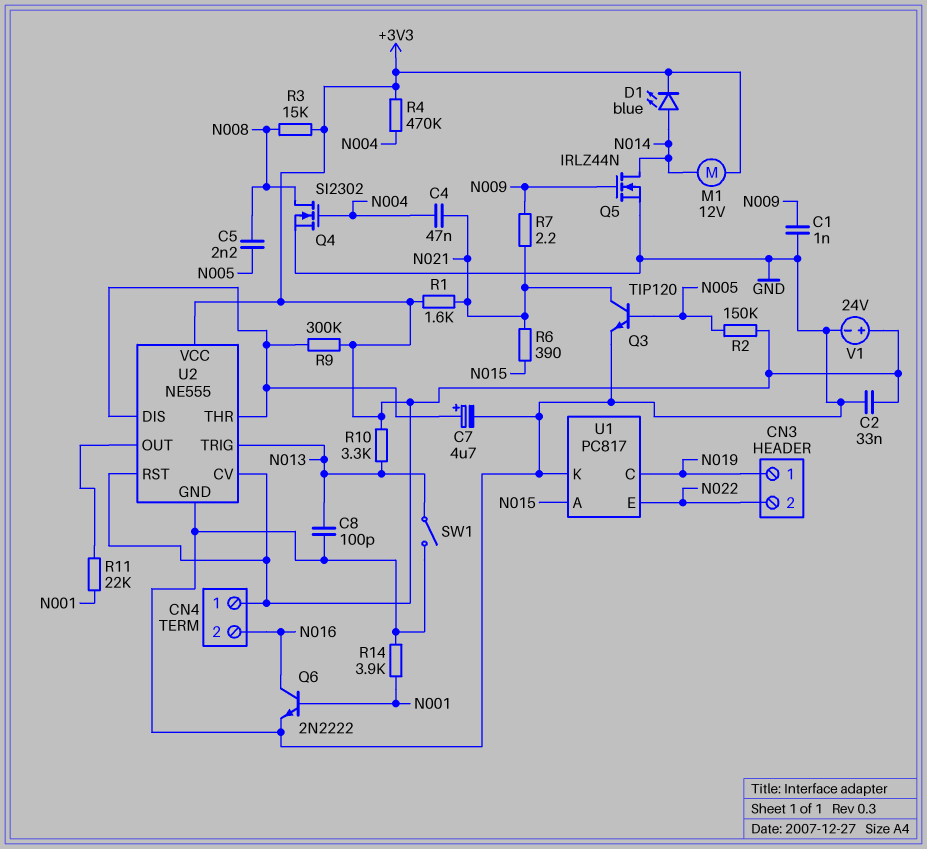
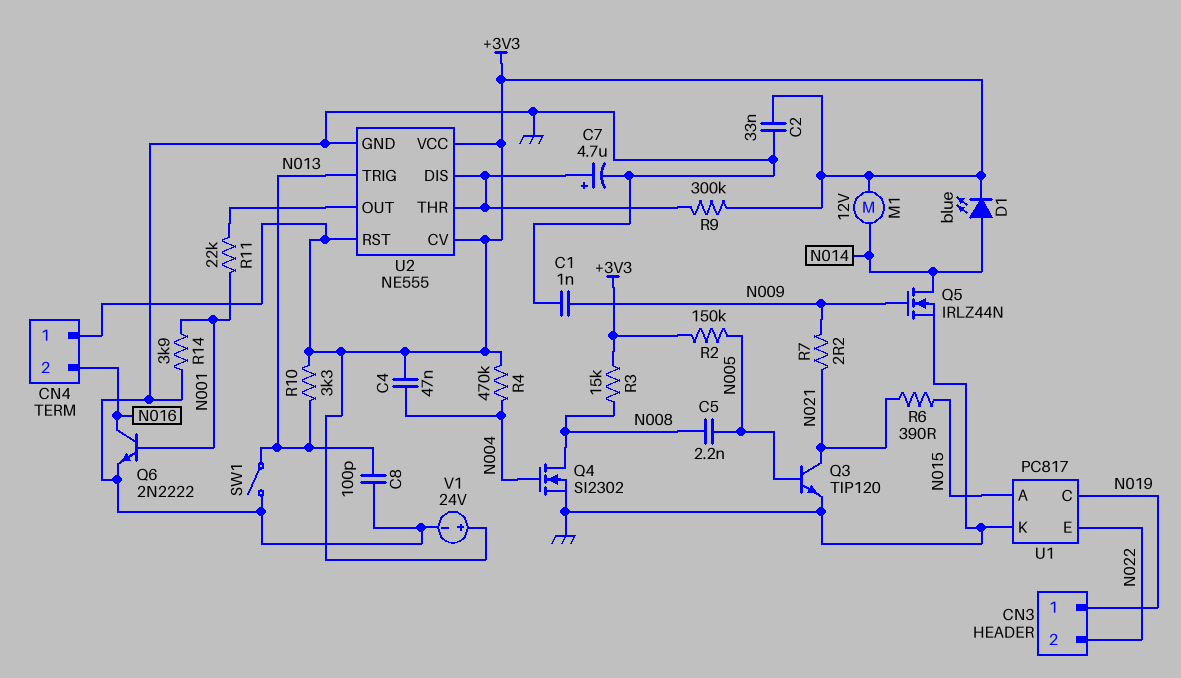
C4: 47nF (N004, N021) -> 47nF (+3V3, N004)
R1: 1.6k (+3V3, N021) -> none

